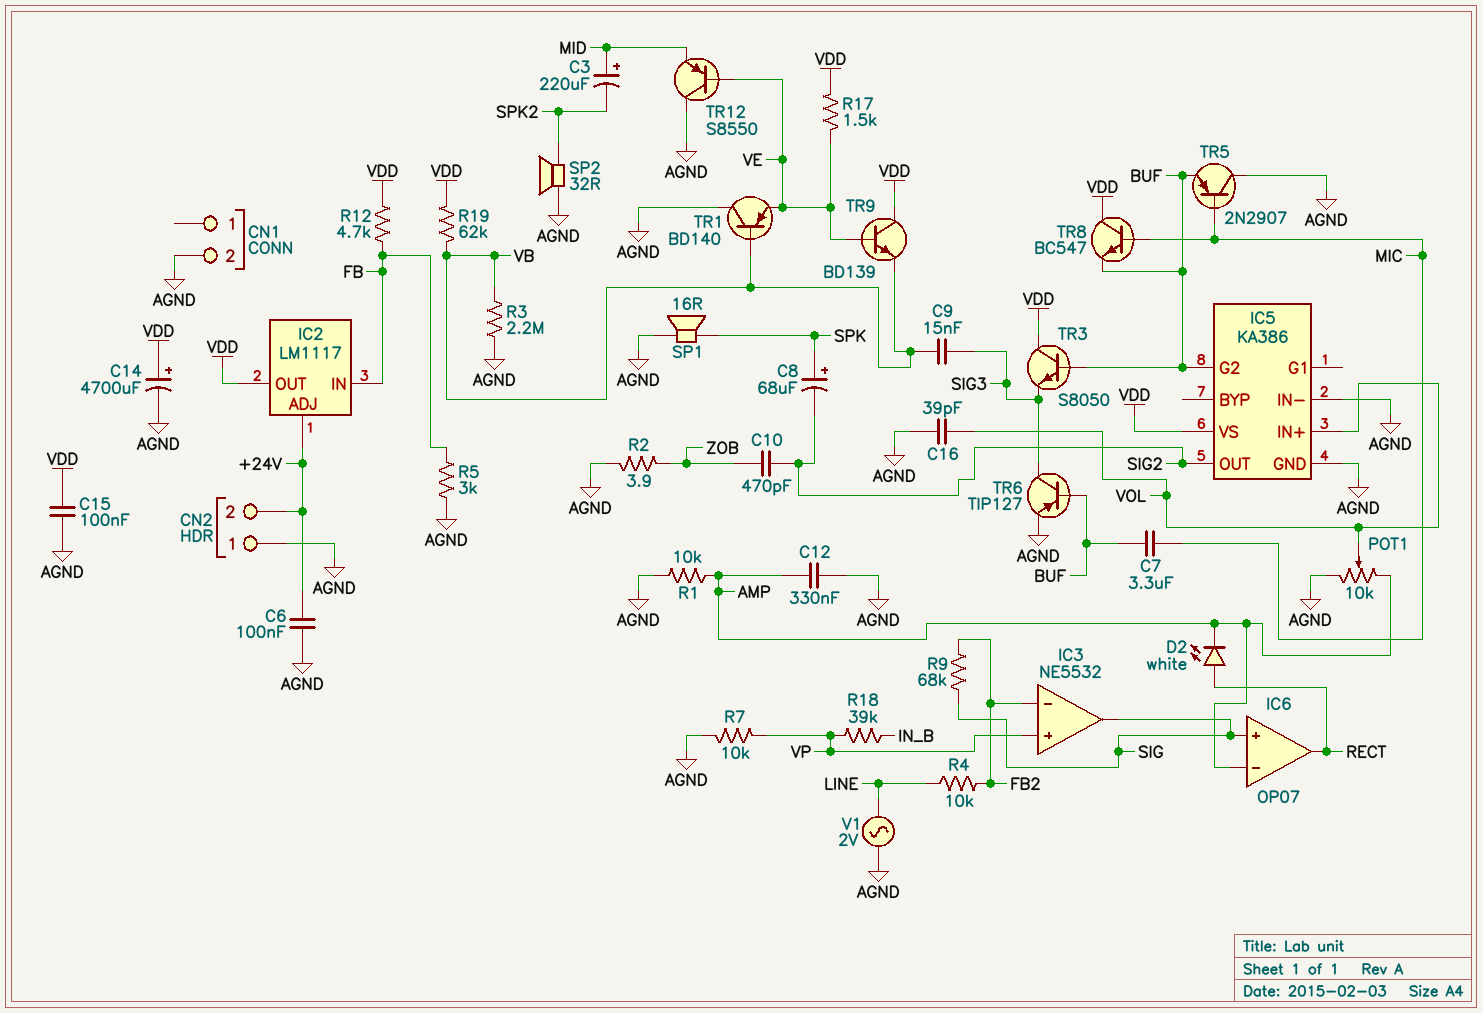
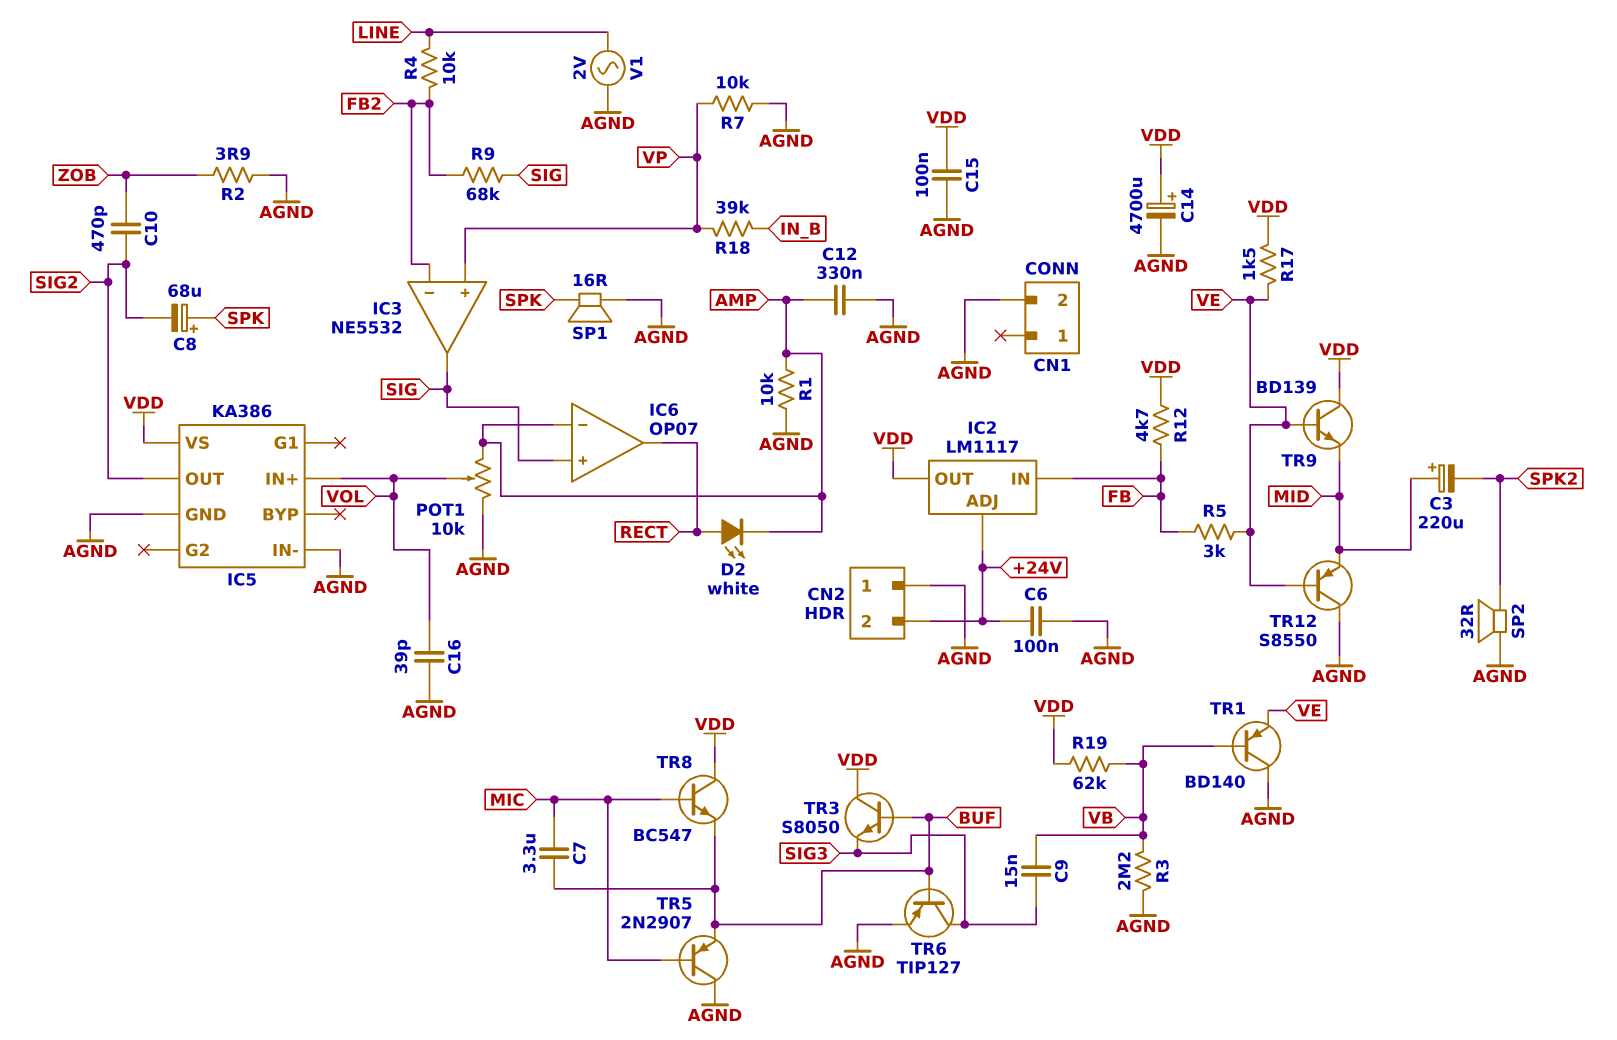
IC5 pin G2: BUF -> none
R5: 3k (AGND, FB) -> 3k (FB, VE)
TR9: NPN BD139 (B VE, C VDD, E VB) -> NPN BD139 (B VE, C VDD, E MID)

